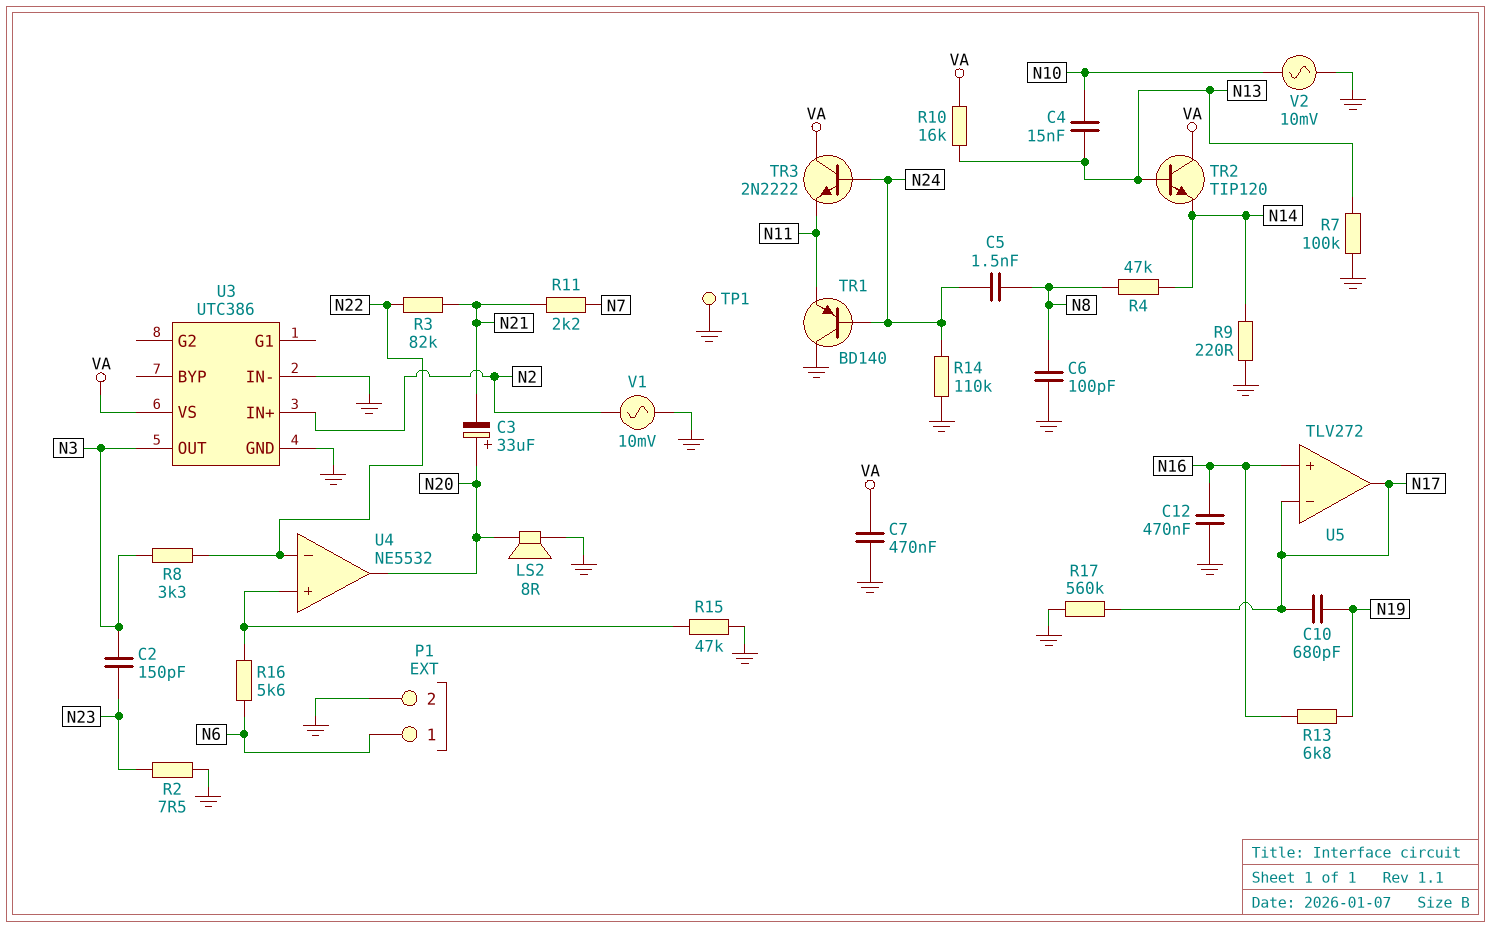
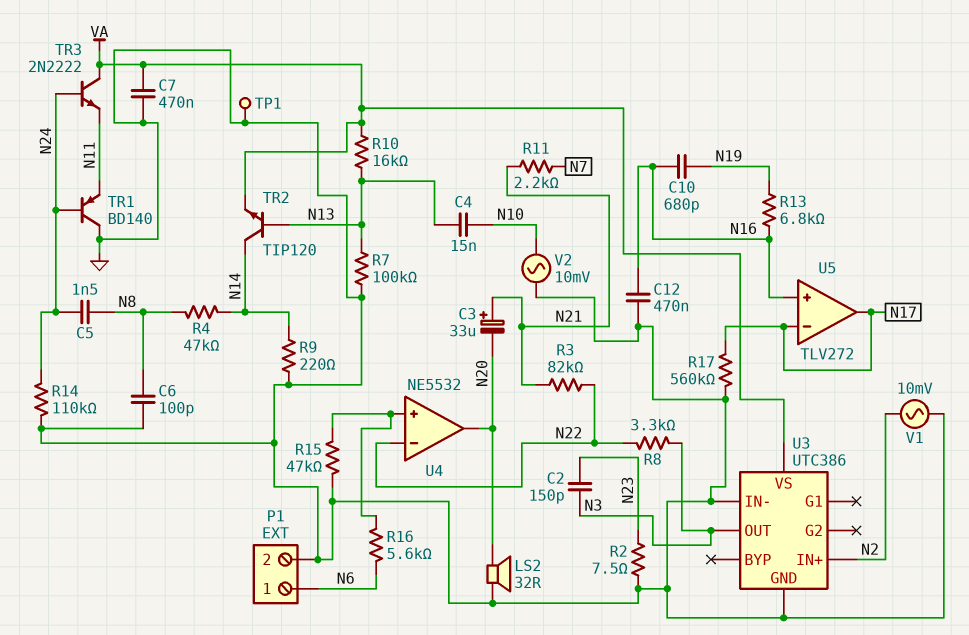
C3: 33uF (plus N20, minus N21) -> 33uF (plus N21, minus N20)
C10: 680pF (N17, N19) -> 680pF (N16, N19)
LS2: speaker 8R (GND, N20) -> speaker 32R (GND, N20)
TR2: NPN TIP120 (B N13, C VA, E N14) -> NPN TIP120 (B N13, C N14, E VA)

